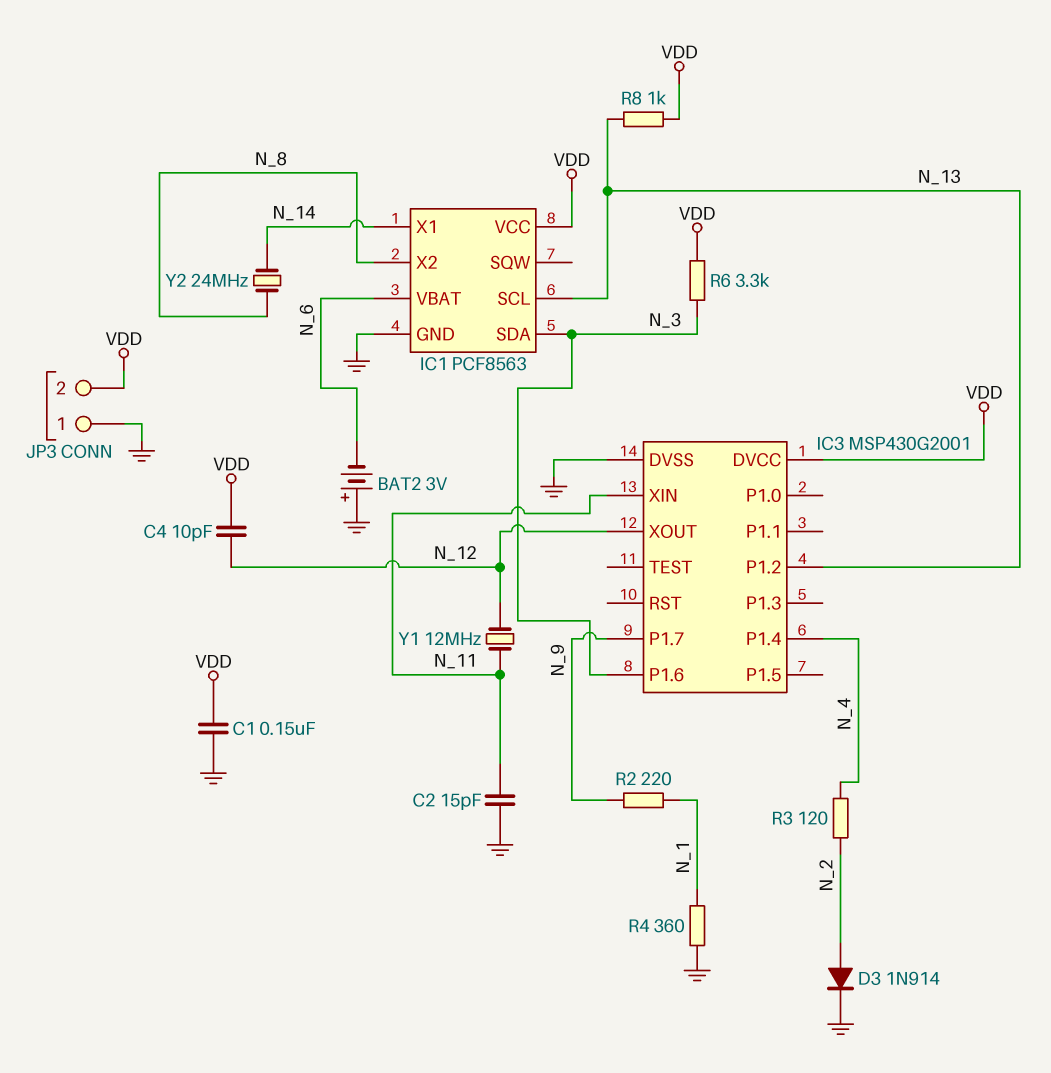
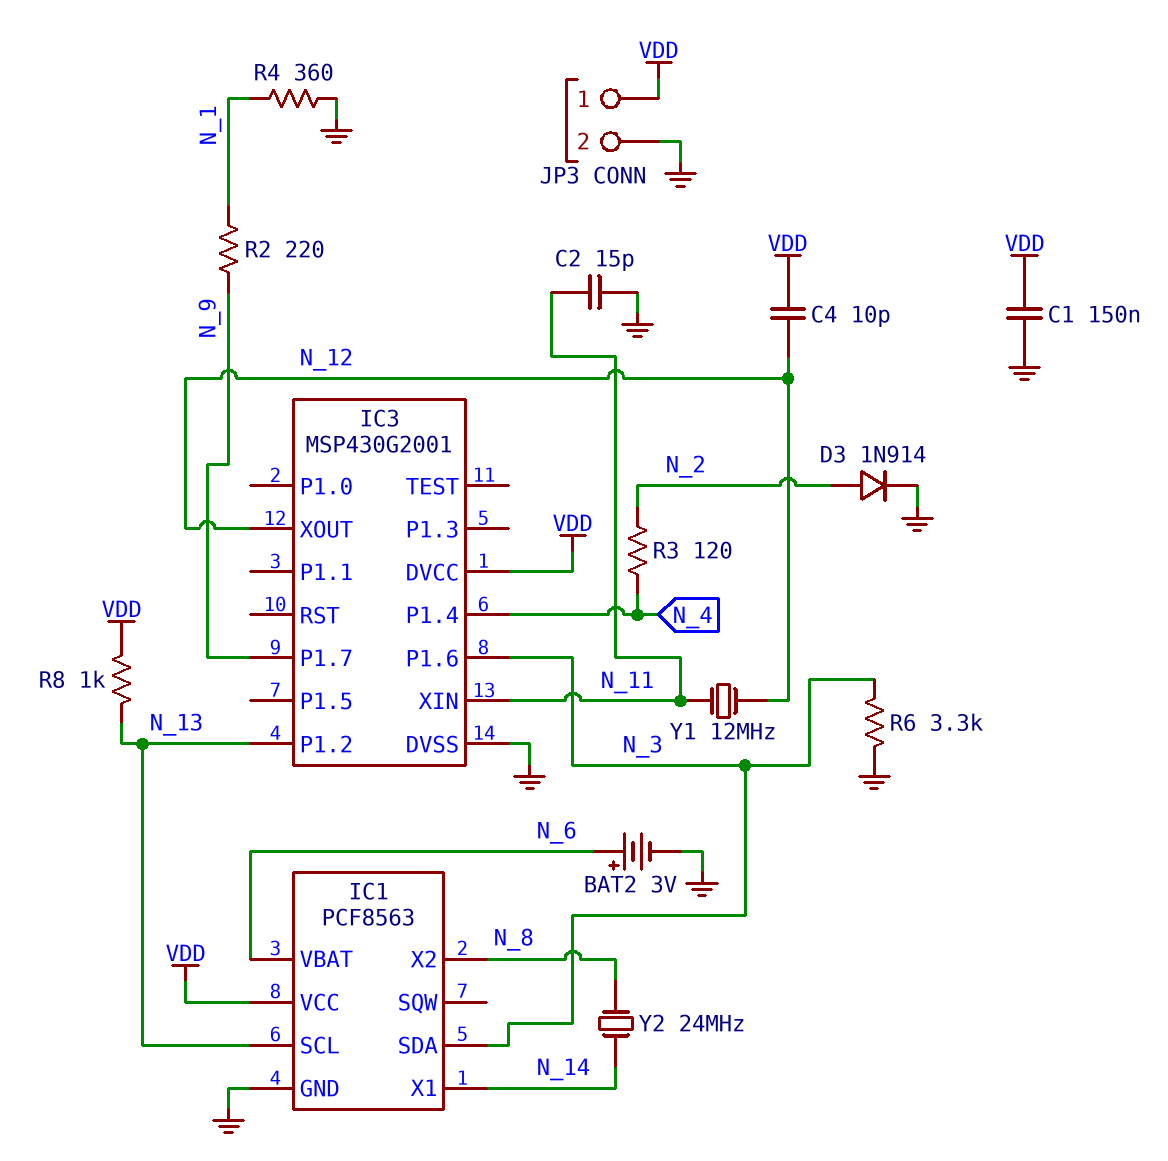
BAT2: 3V (plus GND, minus N_6) -> 3V (plus N_6, minus GND)
JP3 pin 1: GND -> VDD
JP3 pin 2: VDD -> GND
R6: 3.3k (N_3, VDD) -> 3.3k (GND, N_3)

